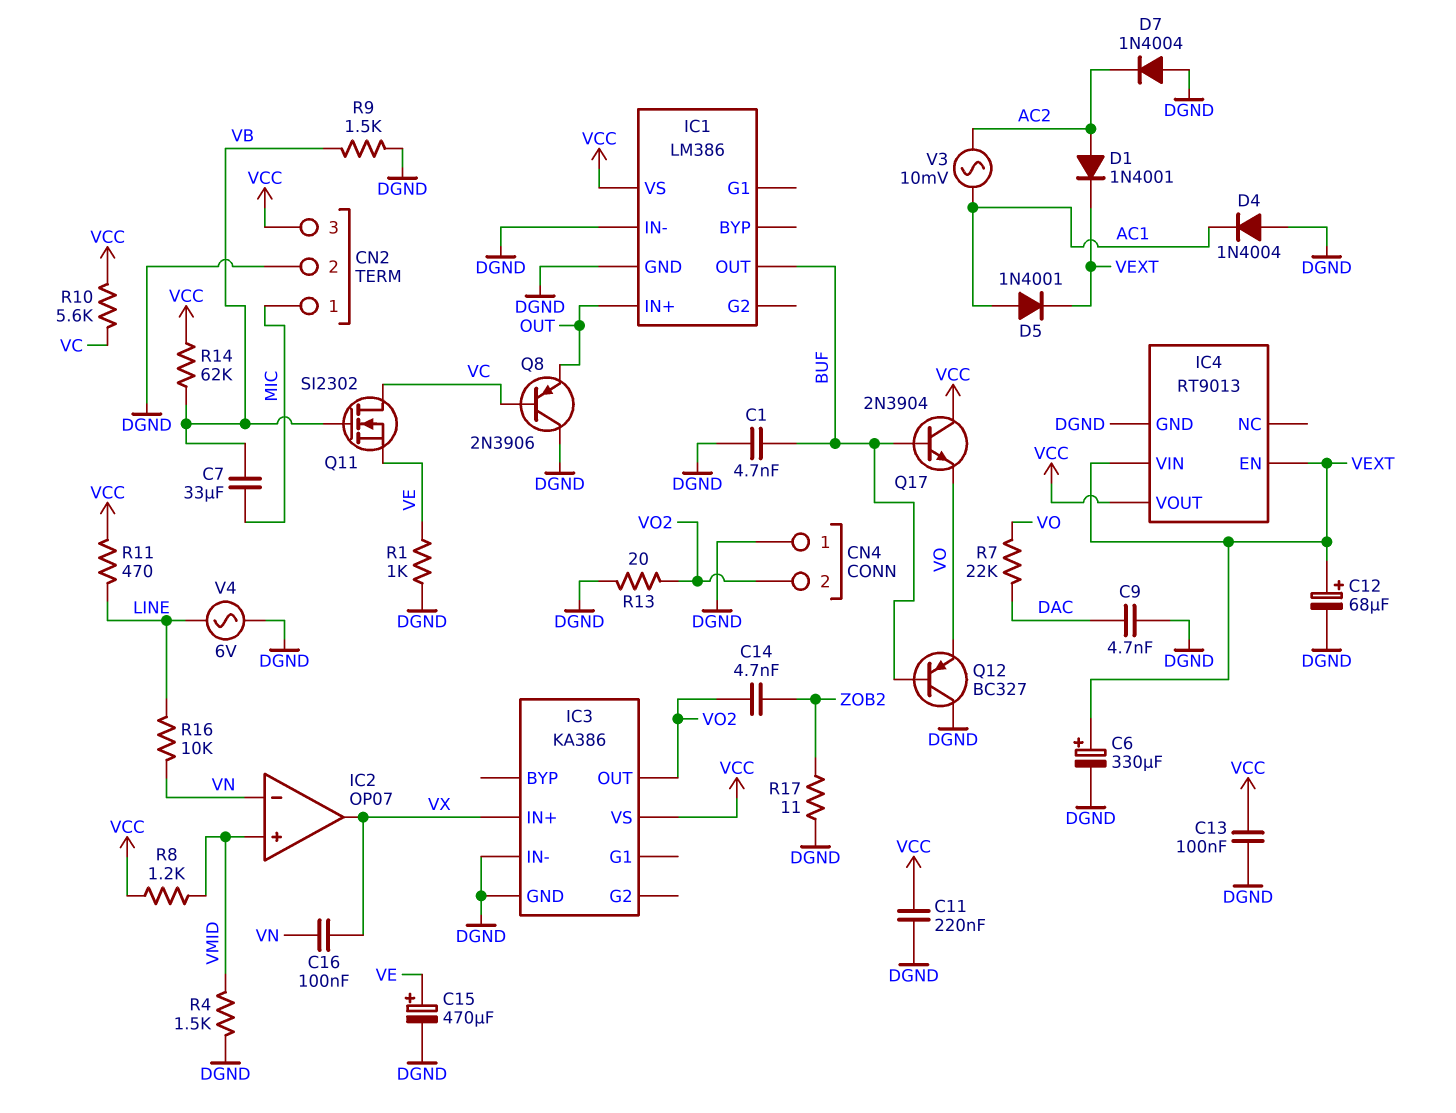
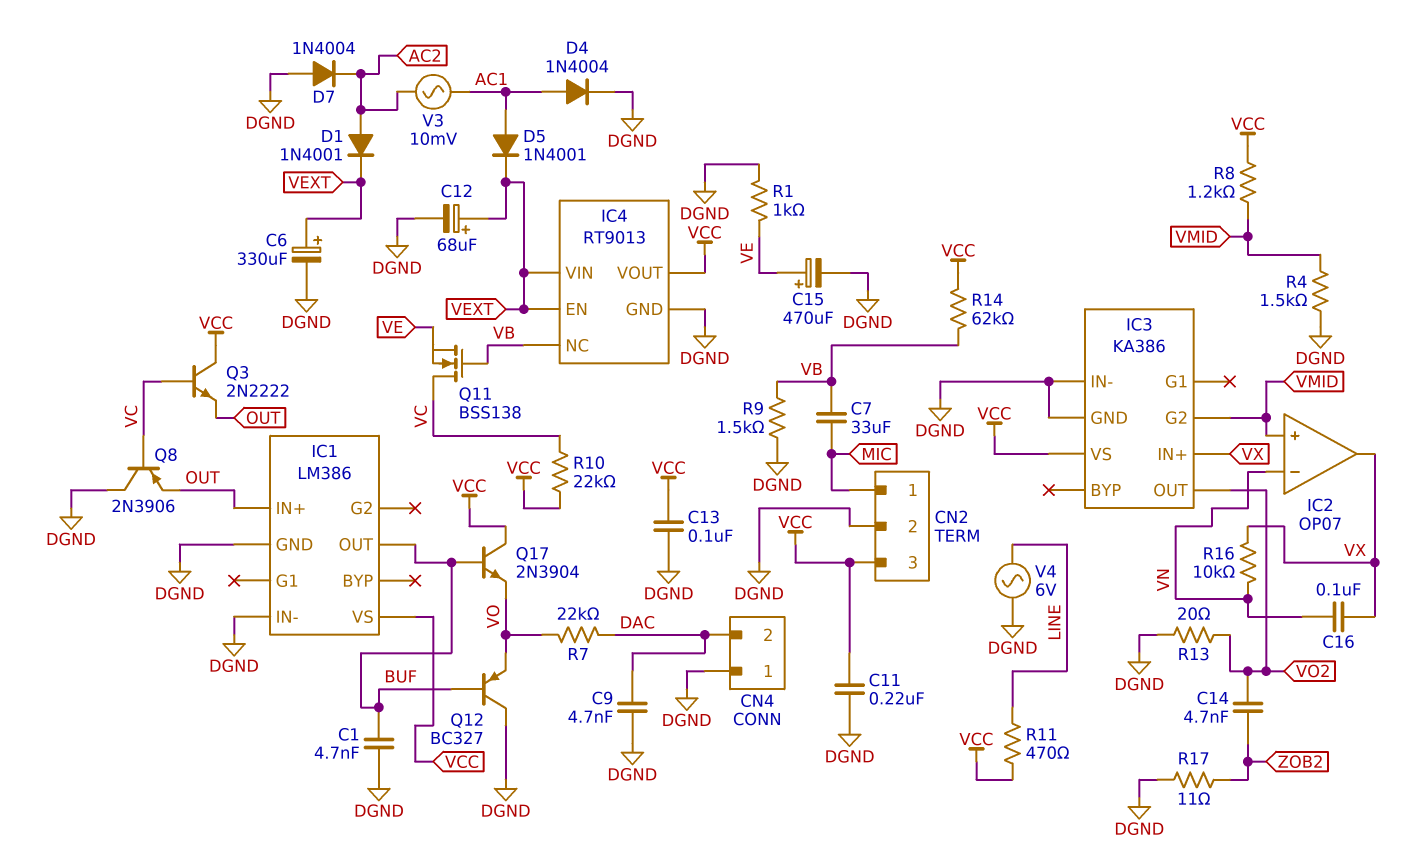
CN4 pin 2: VO2 -> DAC
D4: diode 1N4004 (A DGND, K AC1) -> diode 1N4004 (A AC1, K DGND)
IC3 pin G2: none -> VMID
IC4 pin NC: none -> VB
Q3: none -> NPN 2N2222 (B VC, C VCC, E OUT)
Q11: NMOS SI2302 (G VB, D VC, S VE) -> NMOS BSS138 (G VB, D VC, S VE)
R10: 5.6k (VC, VCC) -> 22k (VC, VCC)
R16: 10k (LINE, VN) -> 10k (VN, VX)

